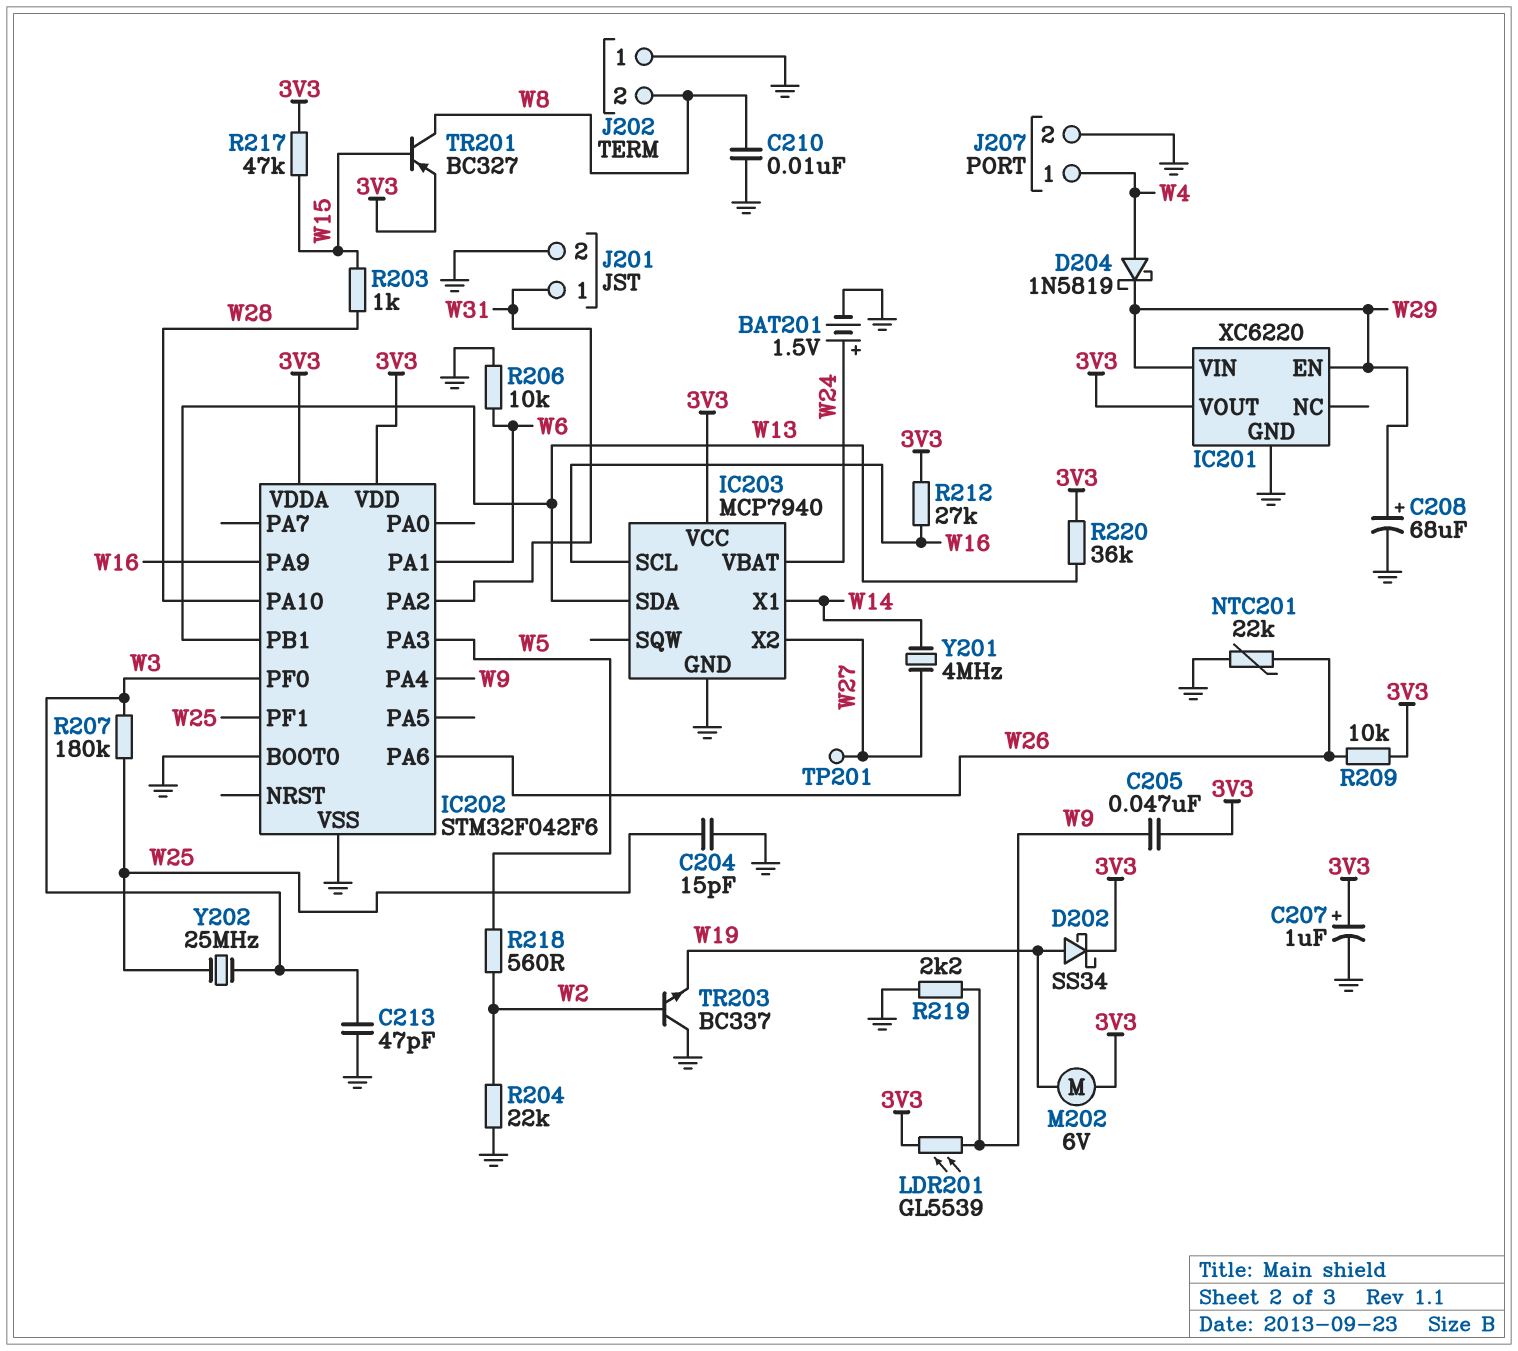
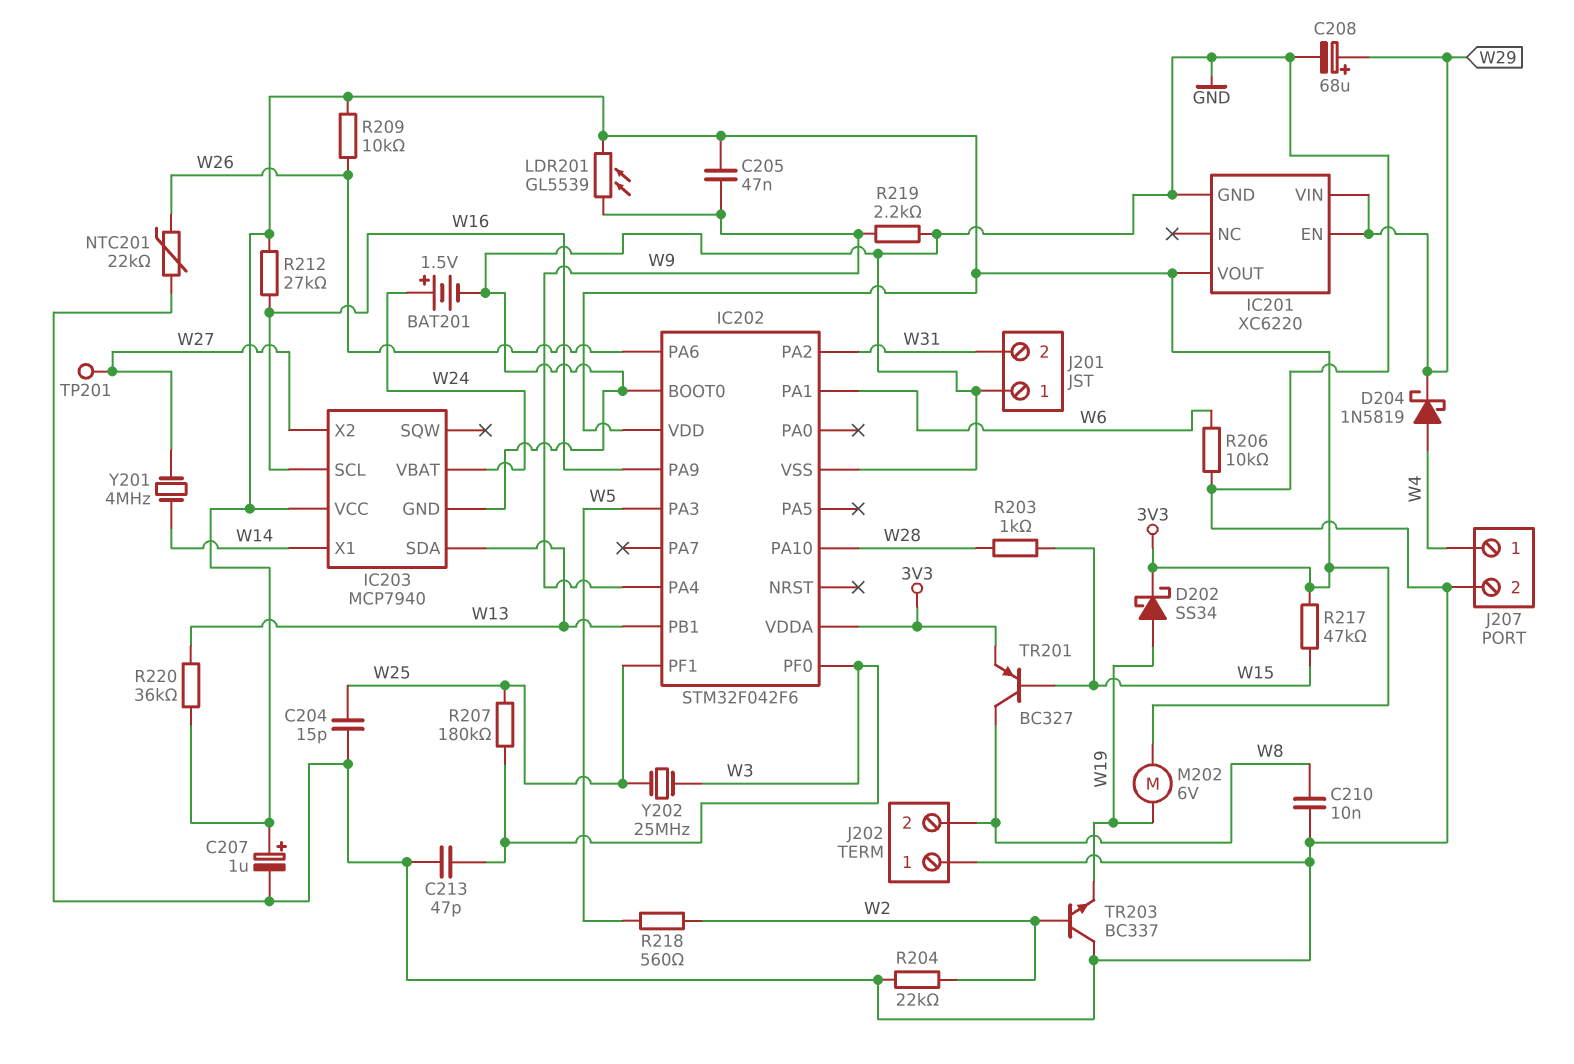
J201 pin 1: W31 -> GND
J201 pin 2: GND -> W31

